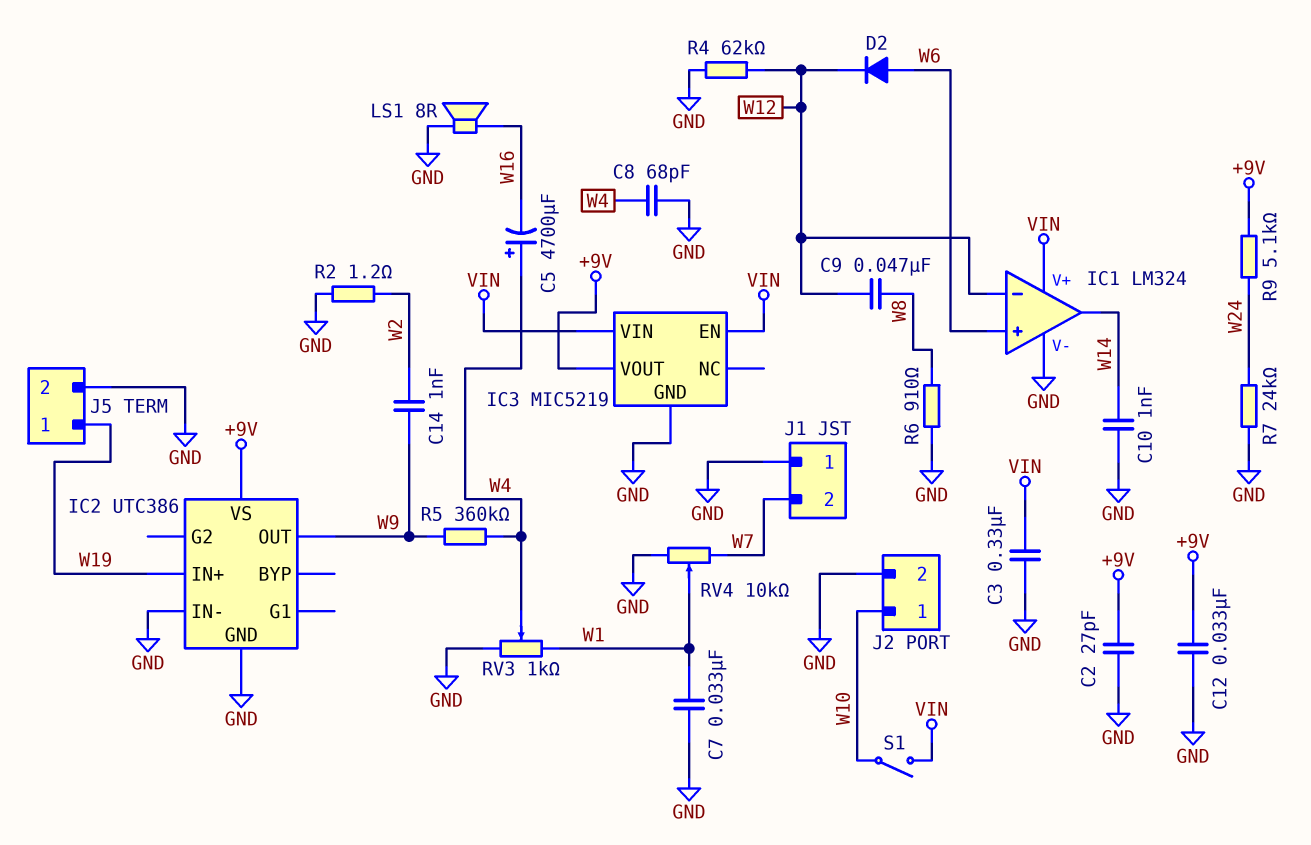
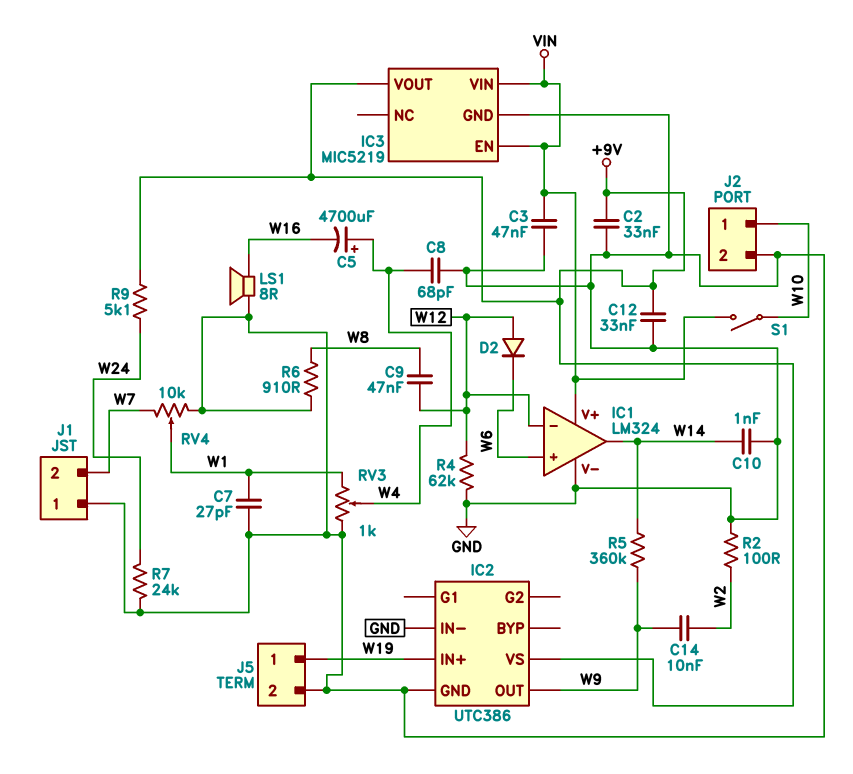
C2: 27pF (+9V, GND) -> 33nF (+9V, GND)
C3: 330nF (GND, VIN) -> 47nF (GND, VIN)
C7: 33nF (GND, W1) -> 27pF (GND, W1)
C14: 1nF (W2, W9) -> 10nF (W2, W9)
D2: diode (A W6, K W12) -> diode (A W12, K W6)
R2: 1.2 (GND, W2) -> 100 (GND, W2)
R5: 360k (W4, W9) -> 360k (W9, W14)

